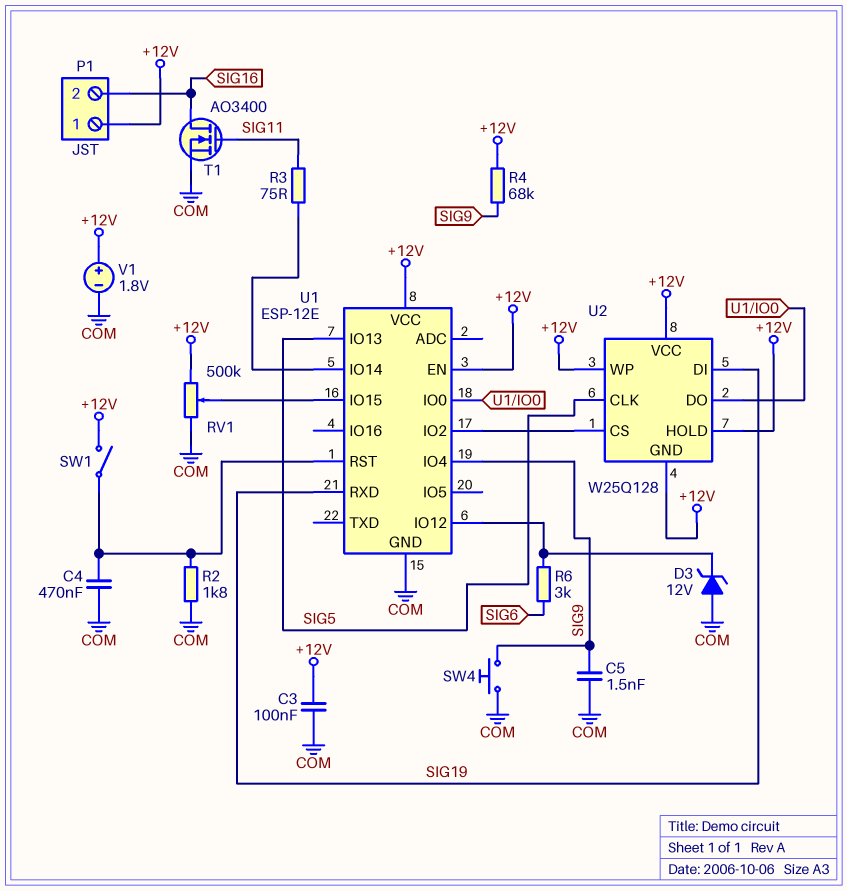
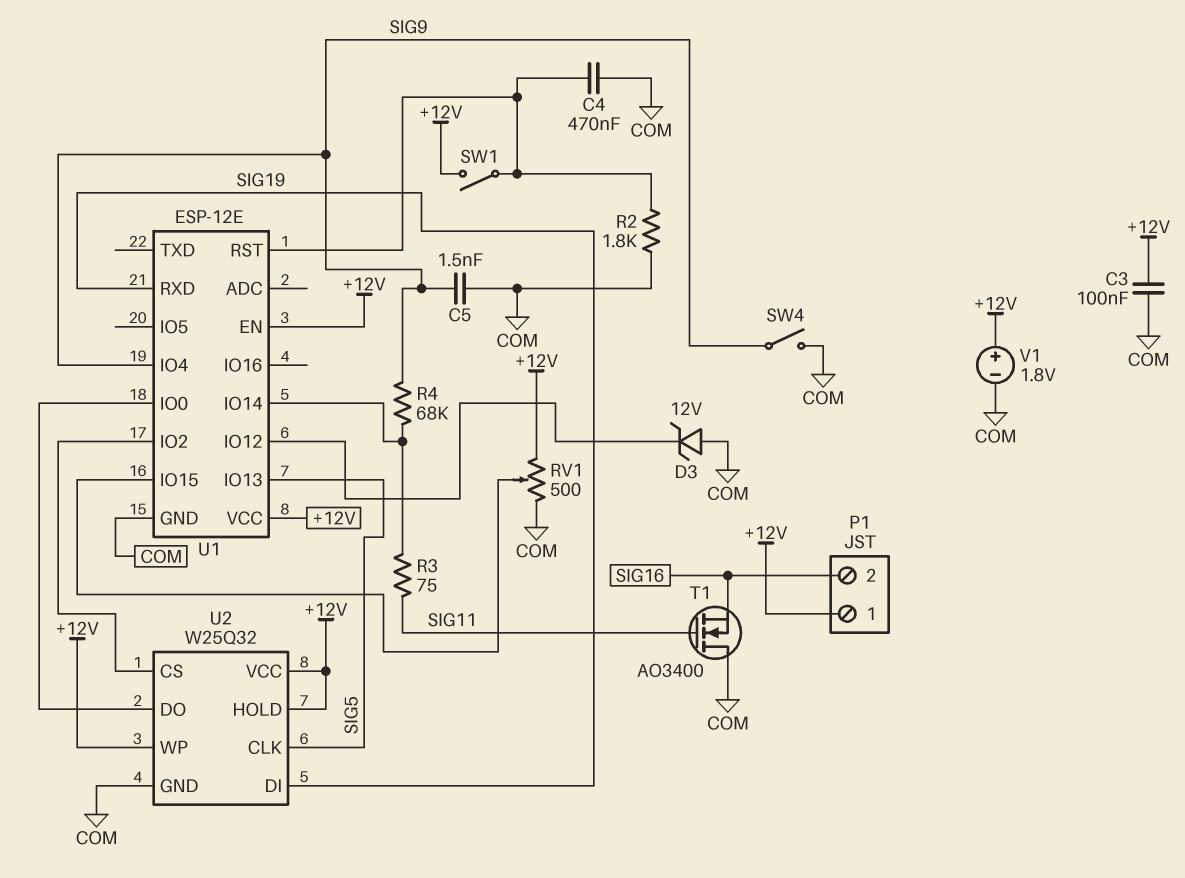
R4: 68k (+12V, SIG9) -> 68k (SIG9, U1/IO14)
R6: 3k (SIG6, U1/IO12) -> none
RV1: 500k (+12V, COM, wiper U1/IO15) -> 500 (+12V, COM, wiper U1/IO15)
SW4: button (COM, SIG9) -> switch (COM, SIG9)
T1: NMOS AO3400 (G SIG11, D SIG16, S COM) -> NMOS AO3400 (G SIG11, D COM, S SIG16)
U2: W25Q128 -> W25Q32
U2 pin GND: +12V -> COM

